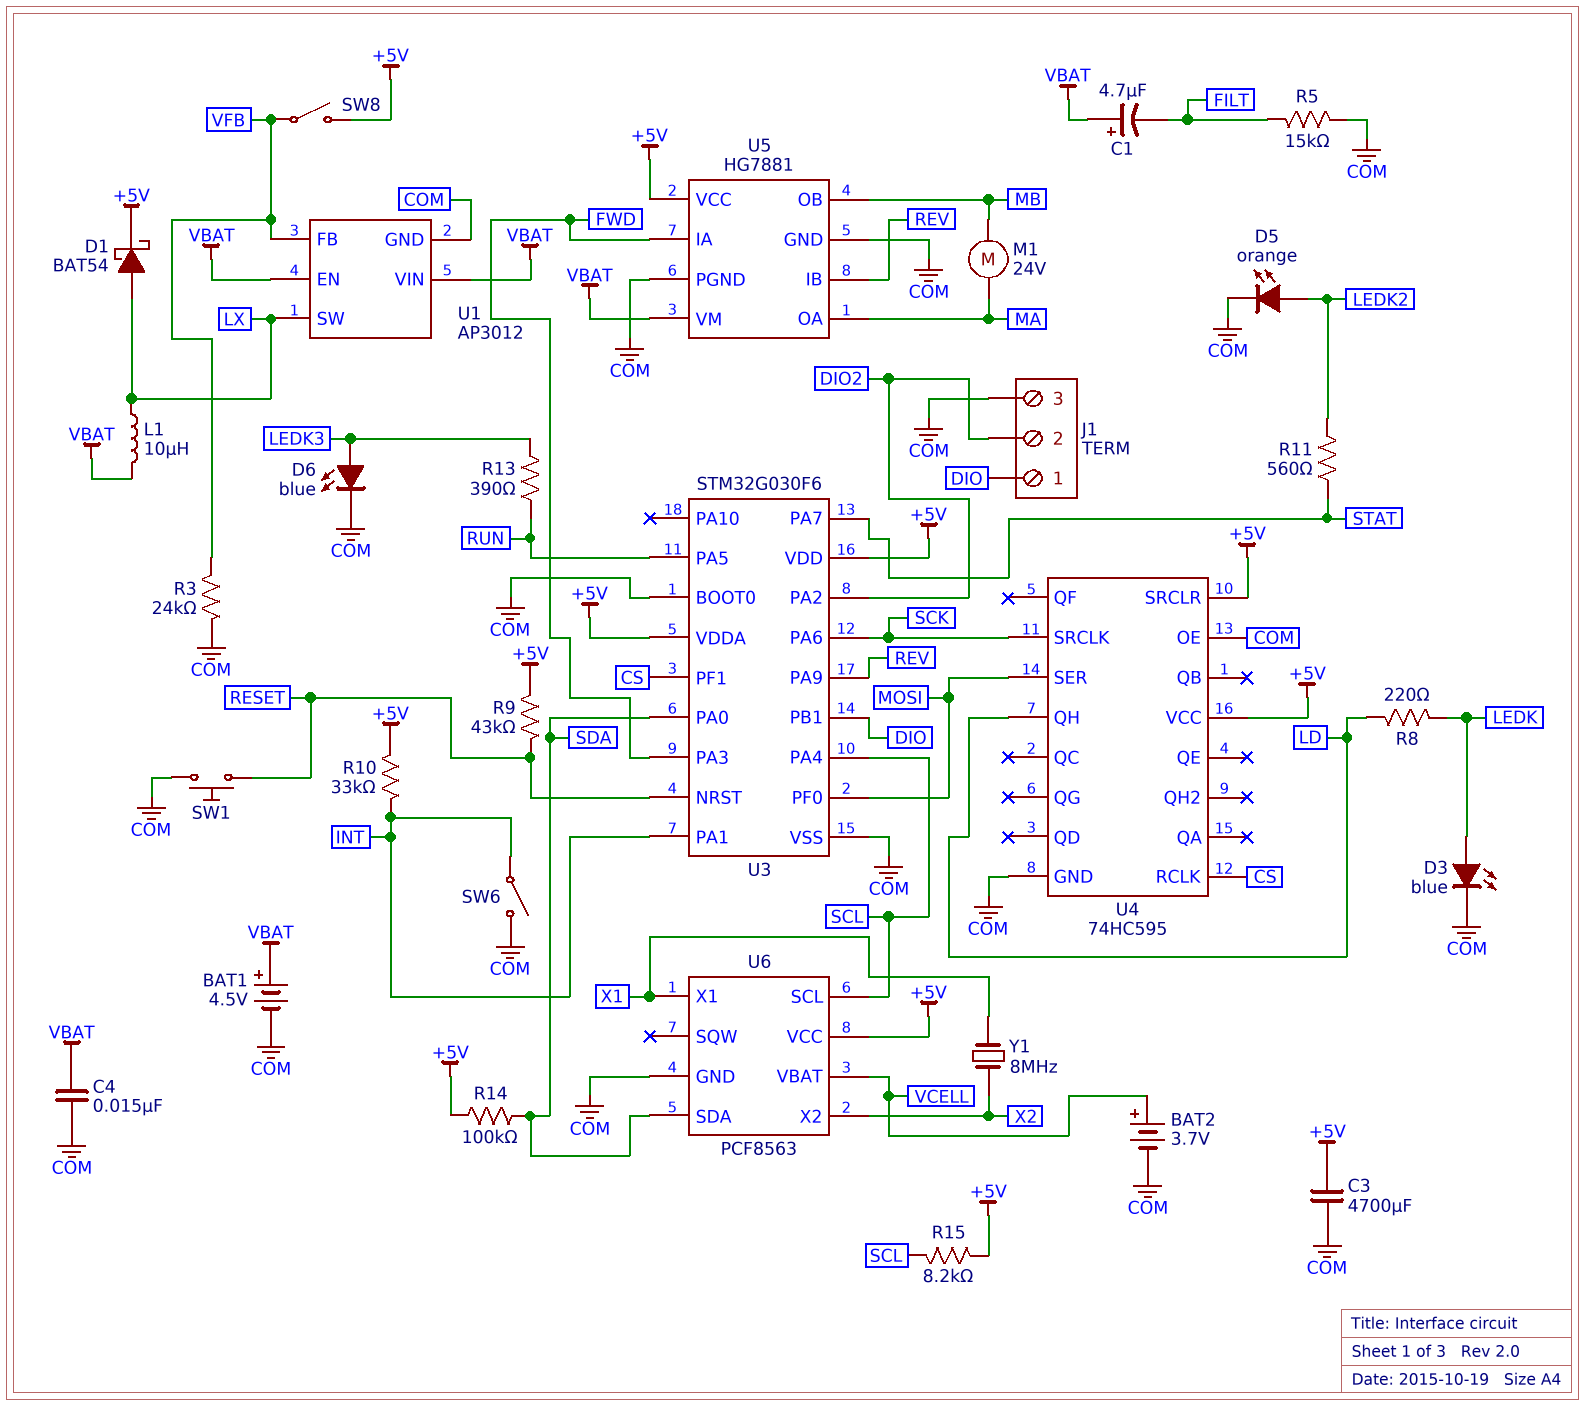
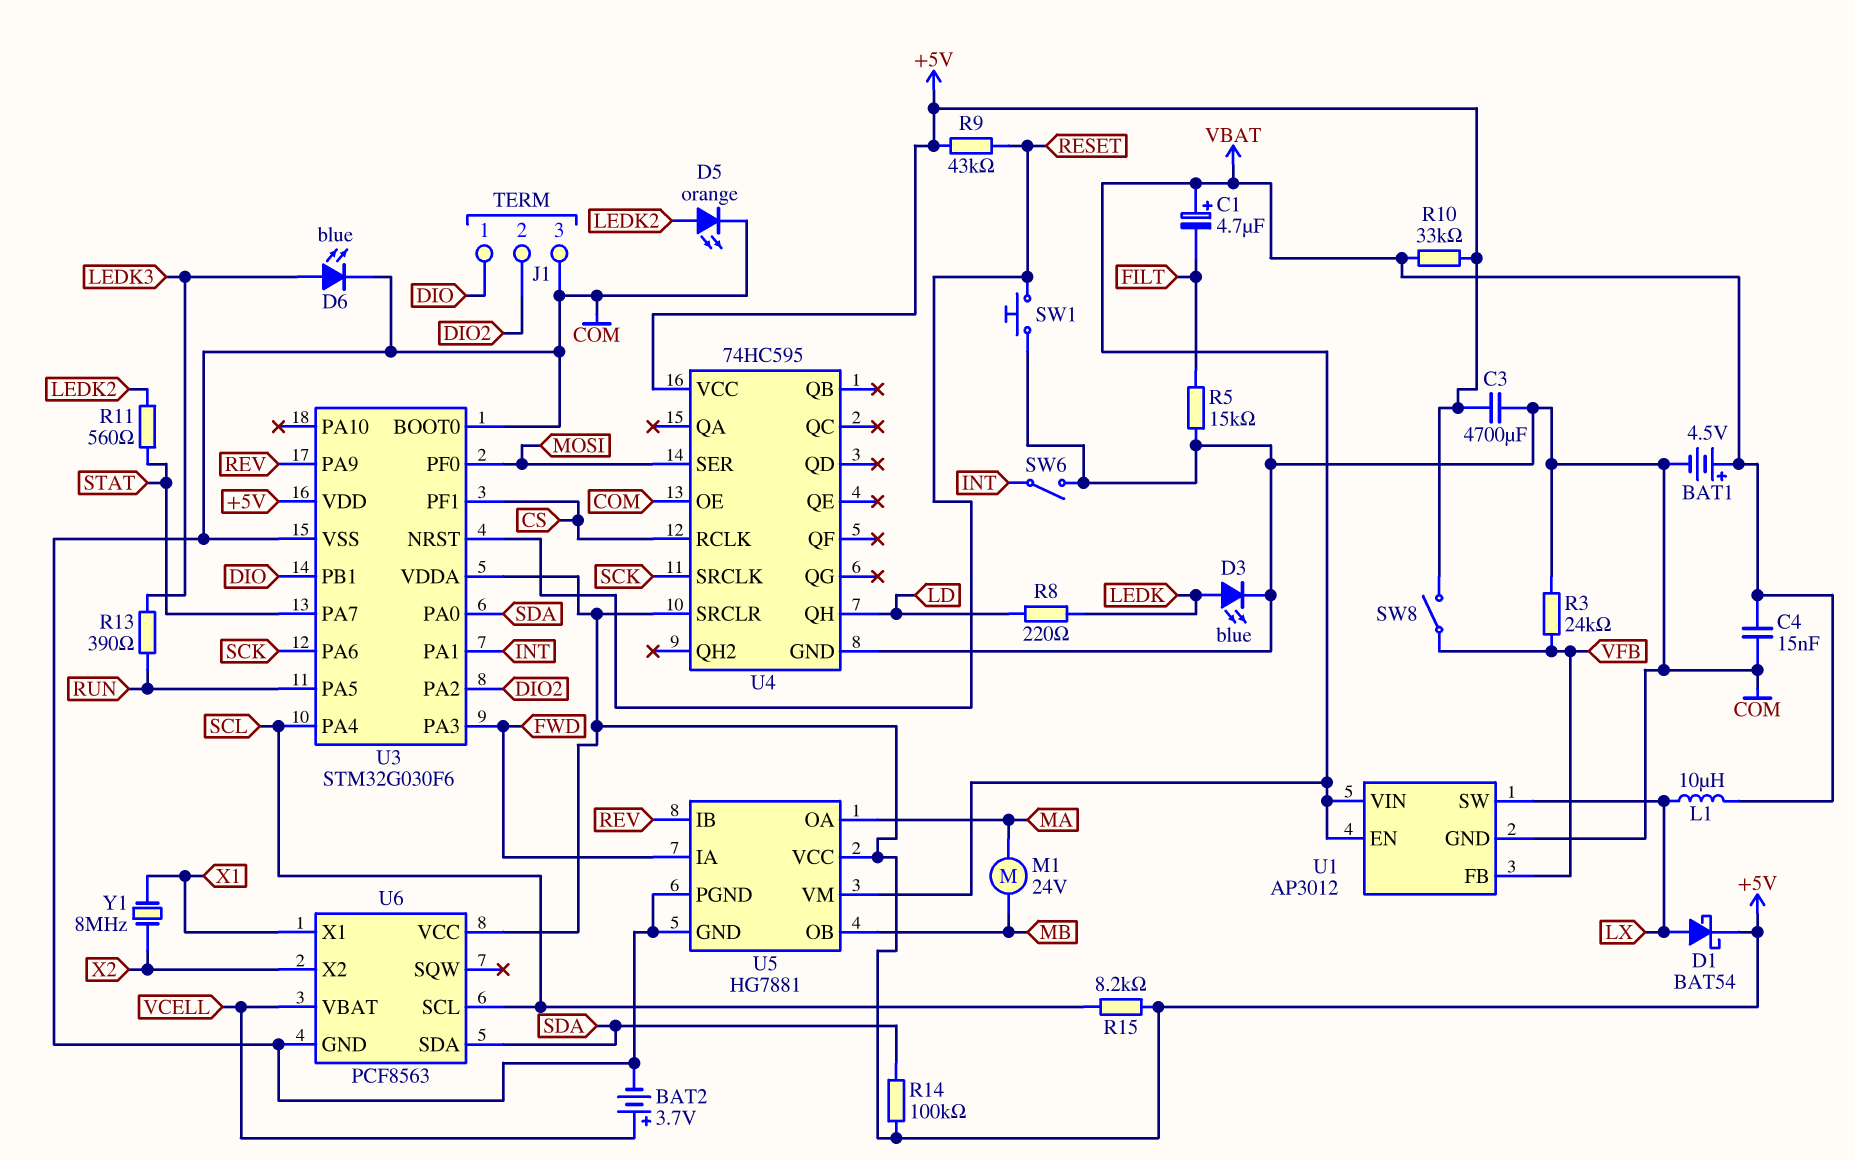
R10: 33k (+5V, INT) -> 33k (+5V, VBAT)

